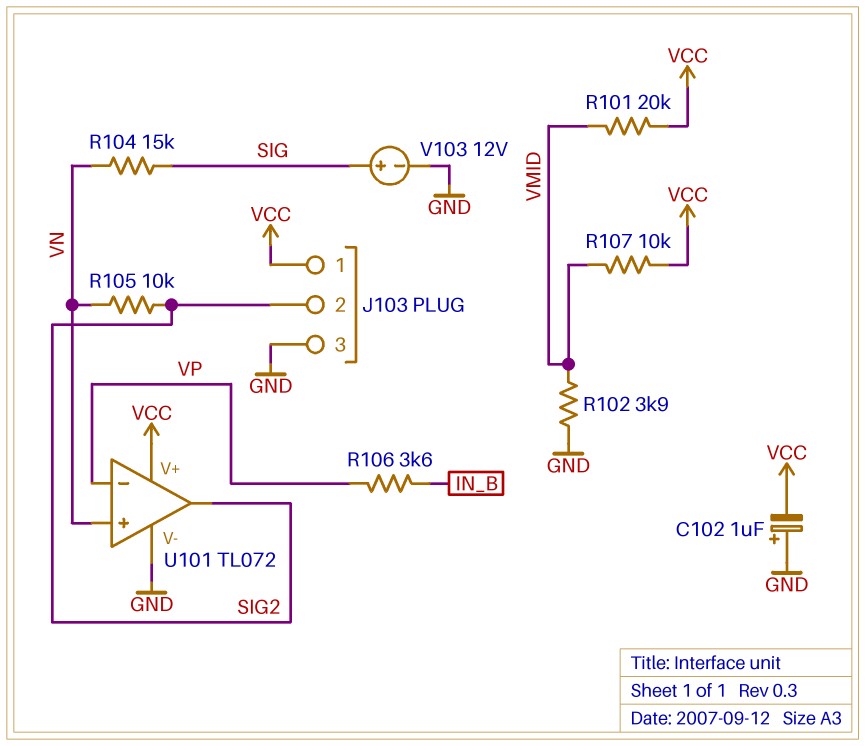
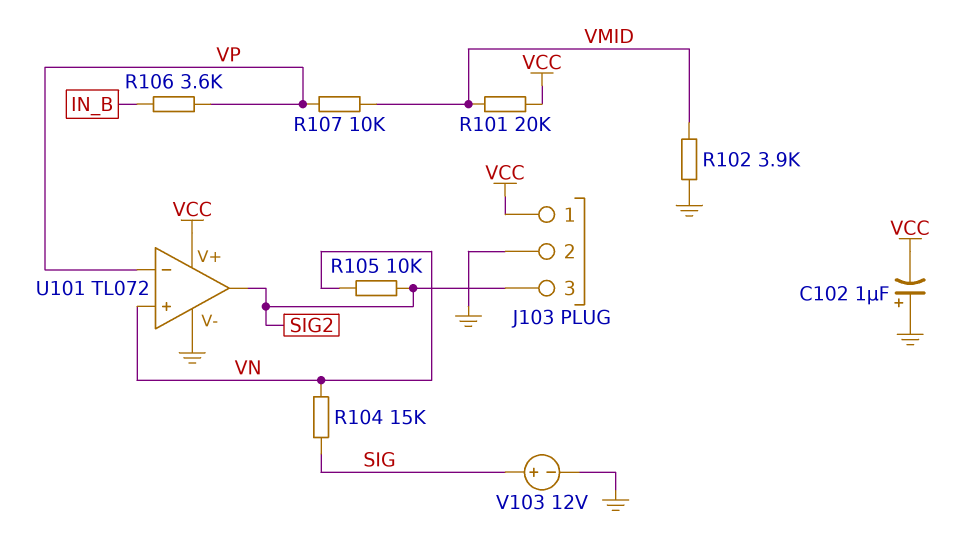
J103 pin 2: SIG2 -> GND
J103 pin 3: GND -> SIG2
R107: 10k (VCC, VMID) -> 10k (VMID, VP)

